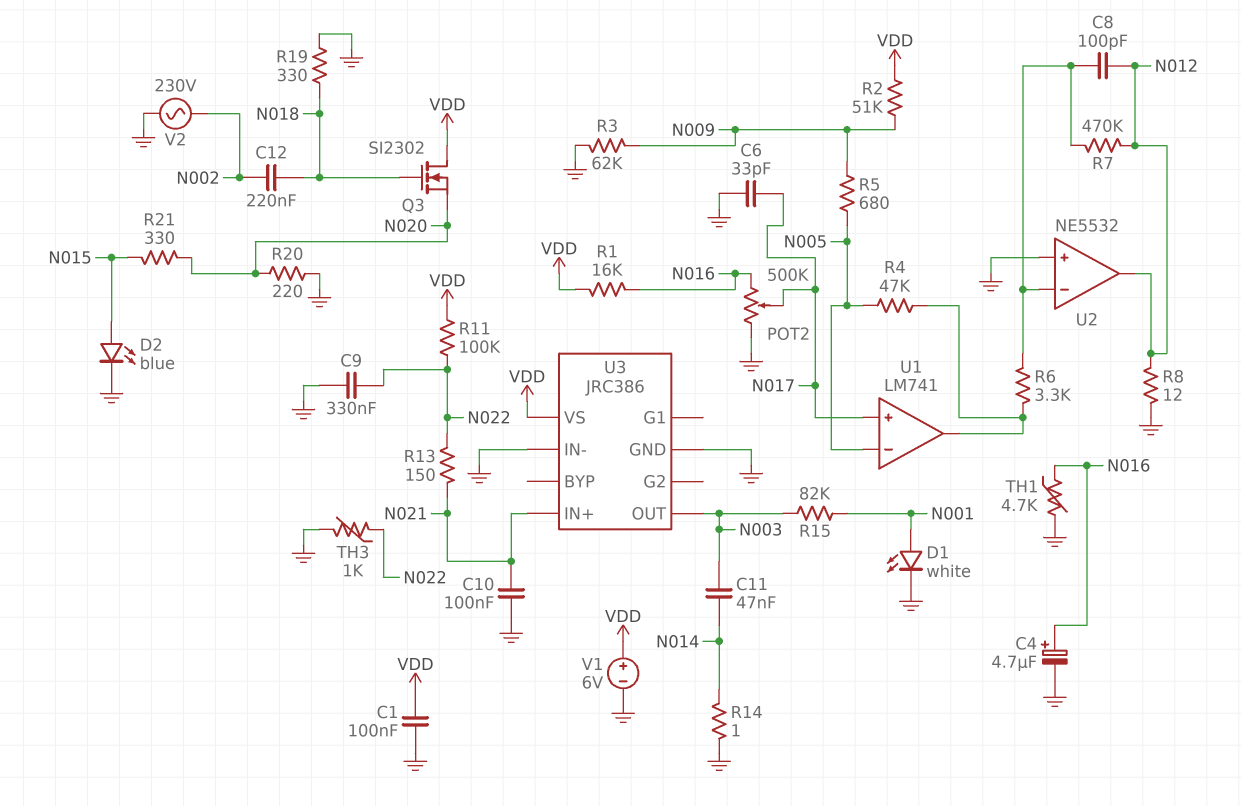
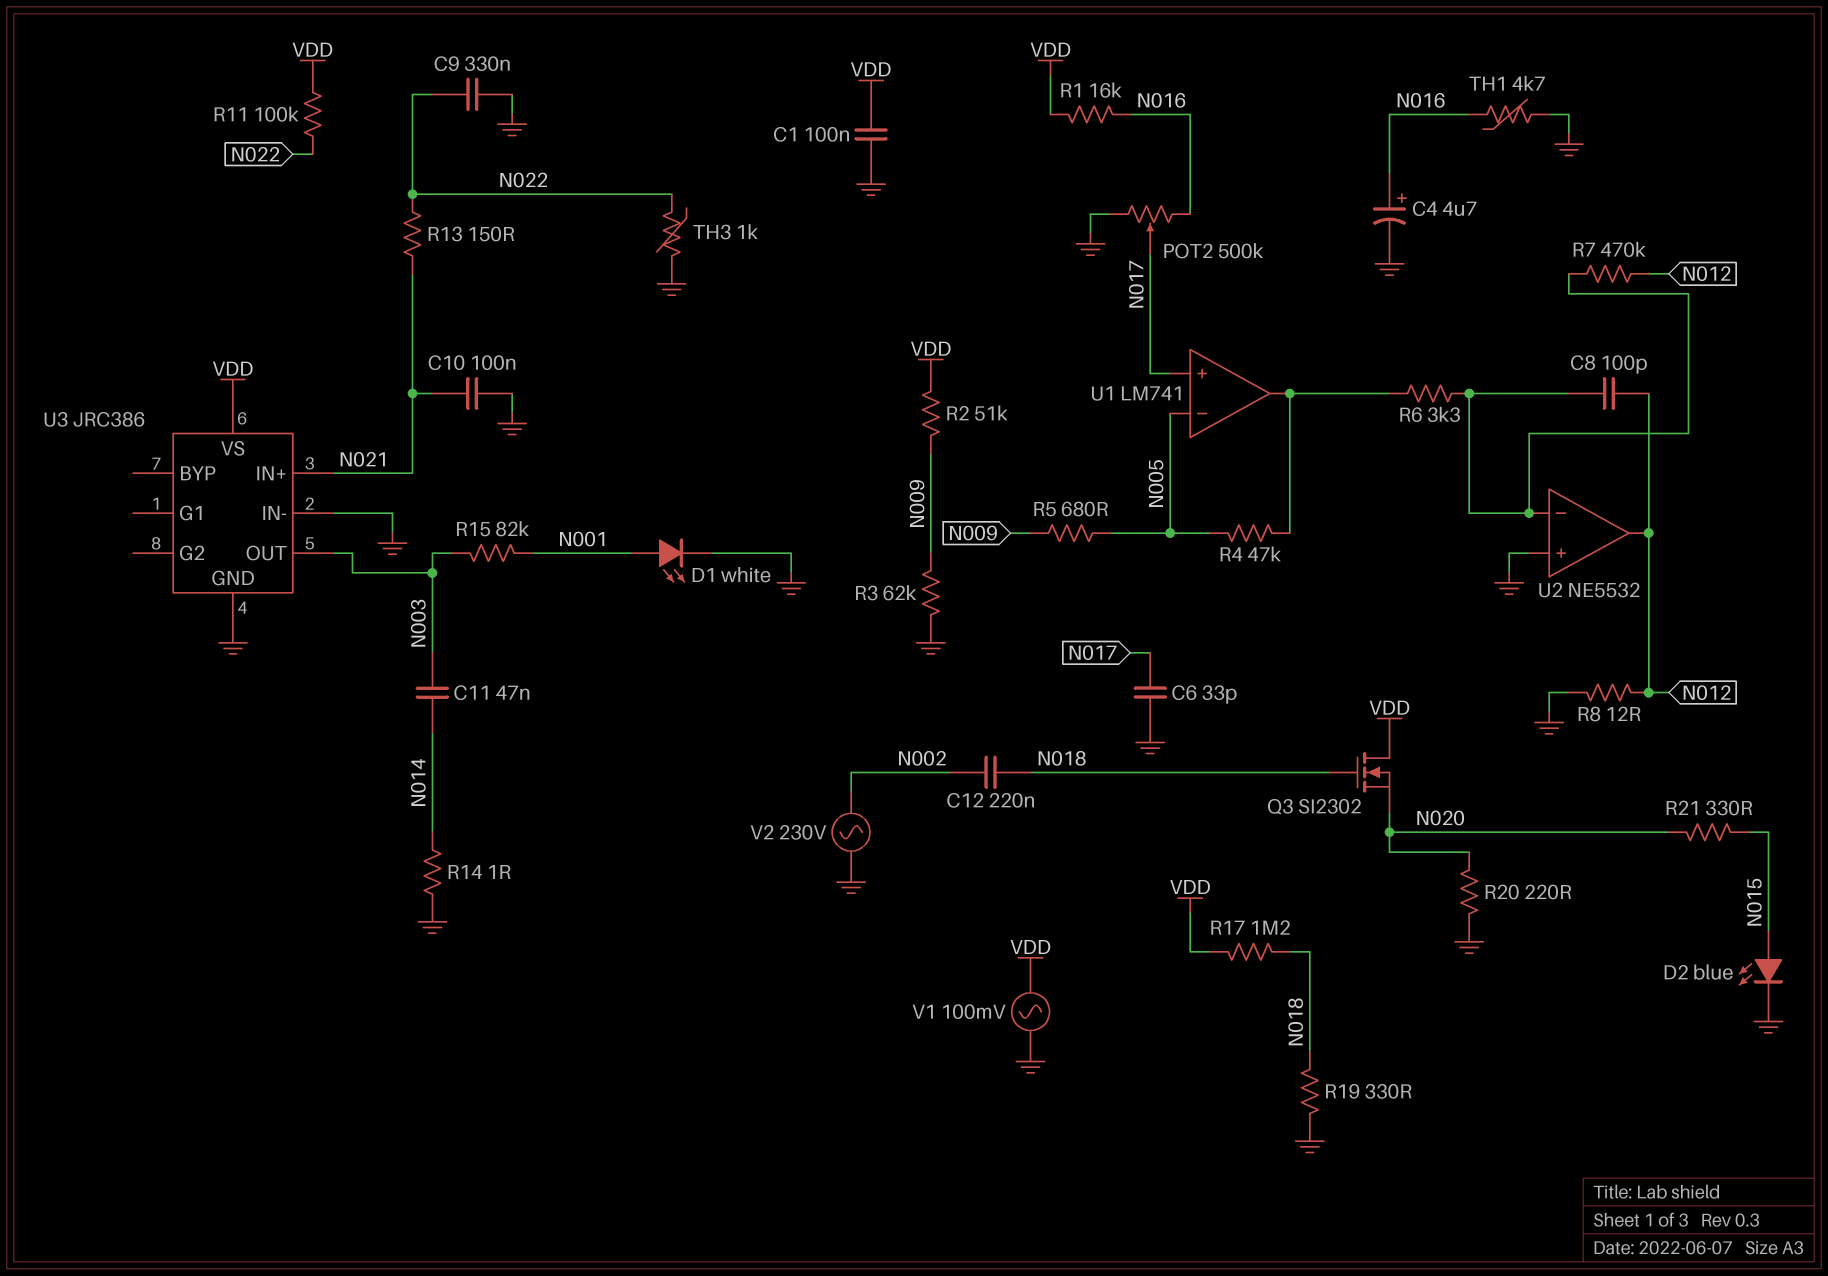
R17: none -> 1.2M (N018, VDD)
V1: 6V (plus VDD, minus GND) -> AC 100mV (GND, VDD)

